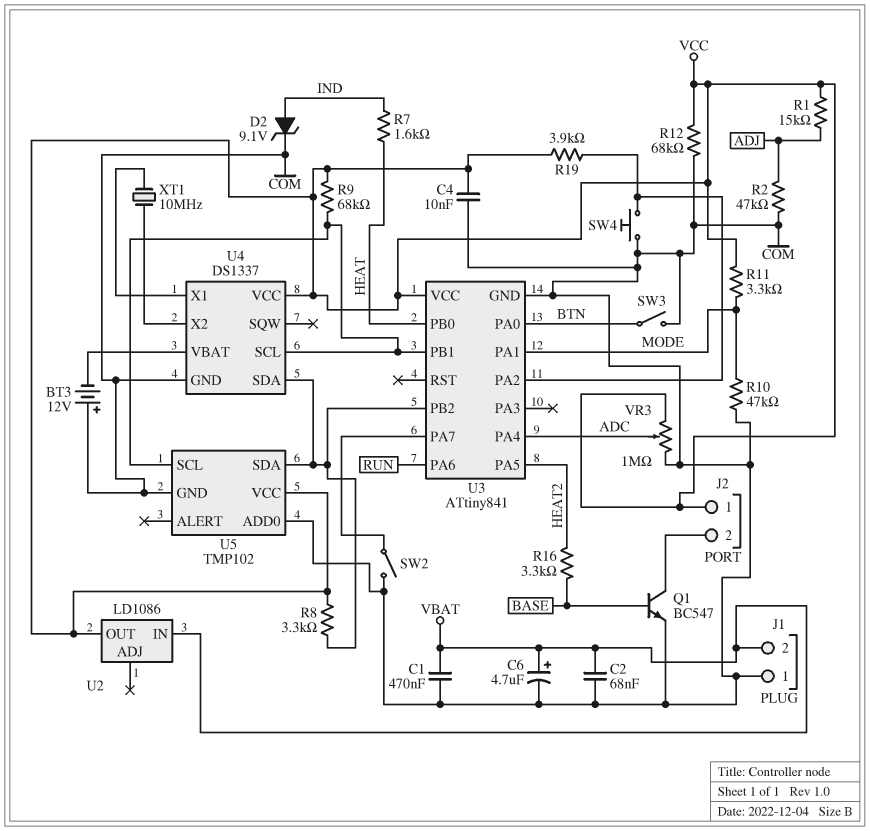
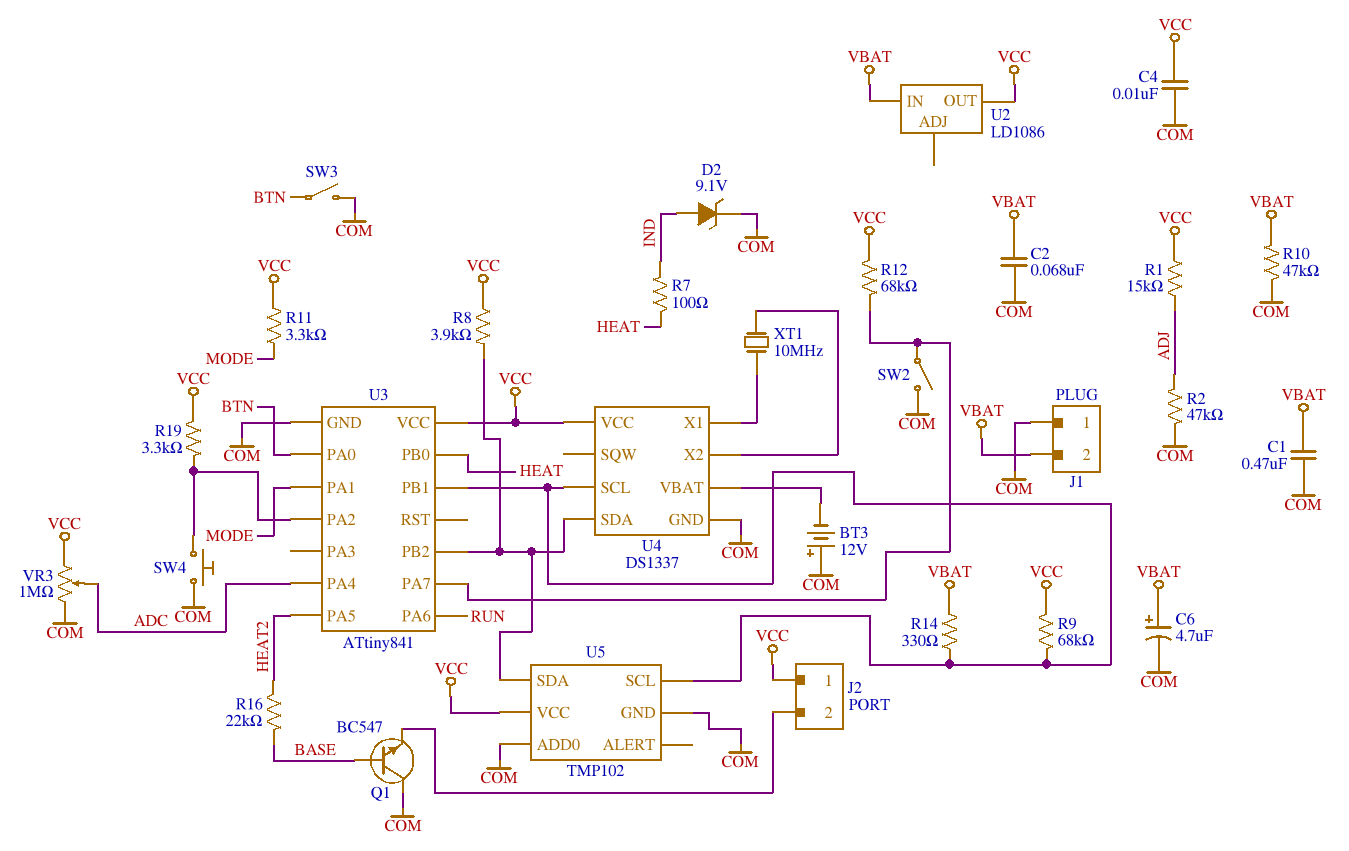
Q1: NPN BC547 (B BASE, C J2/2, E COM) -> NPN BC547 (B BASE, C COM, E J2/2)
R7: 1.6k (HEAT, IND) -> 100 (HEAT, IND)
R8: 3.3k (U3/PB2, VCC) -> 3.9k (U3/PB2, VCC)
R10: 47k (COM, MODE) -> 47k (COM, VBAT)
R12: 68k (COM, VCC) -> 68k (U3/PA7, VCC)
R14: none -> 330 (U3/PB1, VBAT)
R16: 3.3k (BASE, HEAT2) -> 22k (BASE, HEAT2)
R19: 3.9k (U3/PA2, VCC) -> 3.3k (U3/PA2, VCC)

